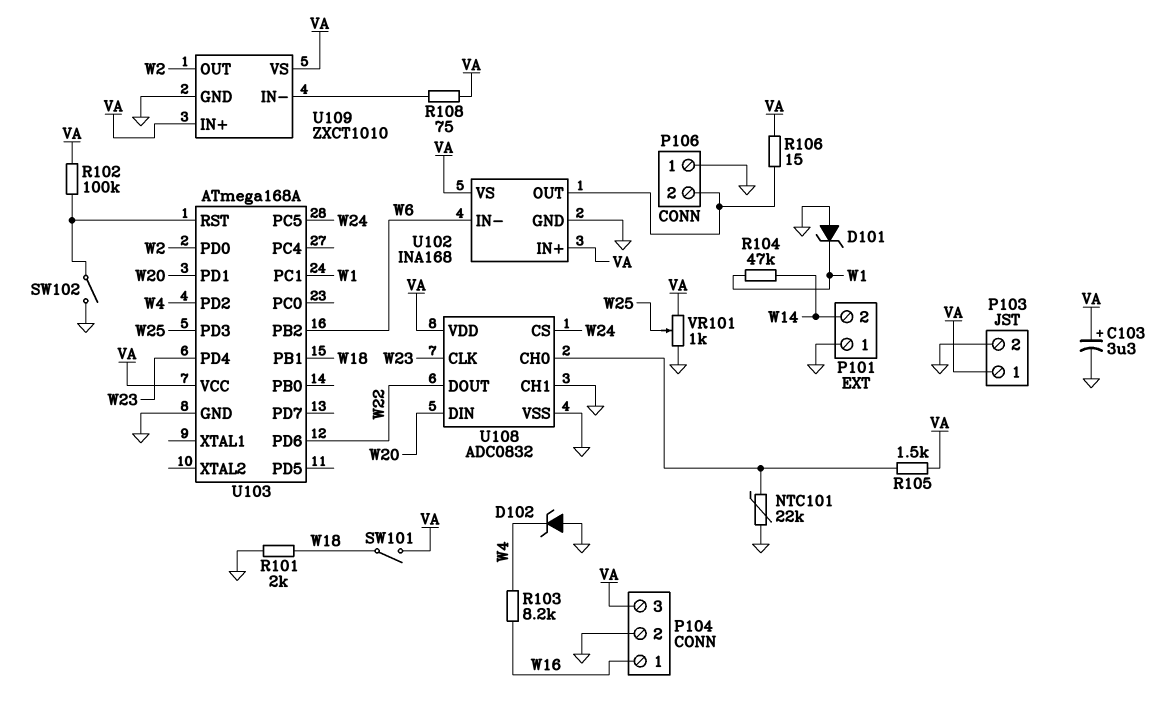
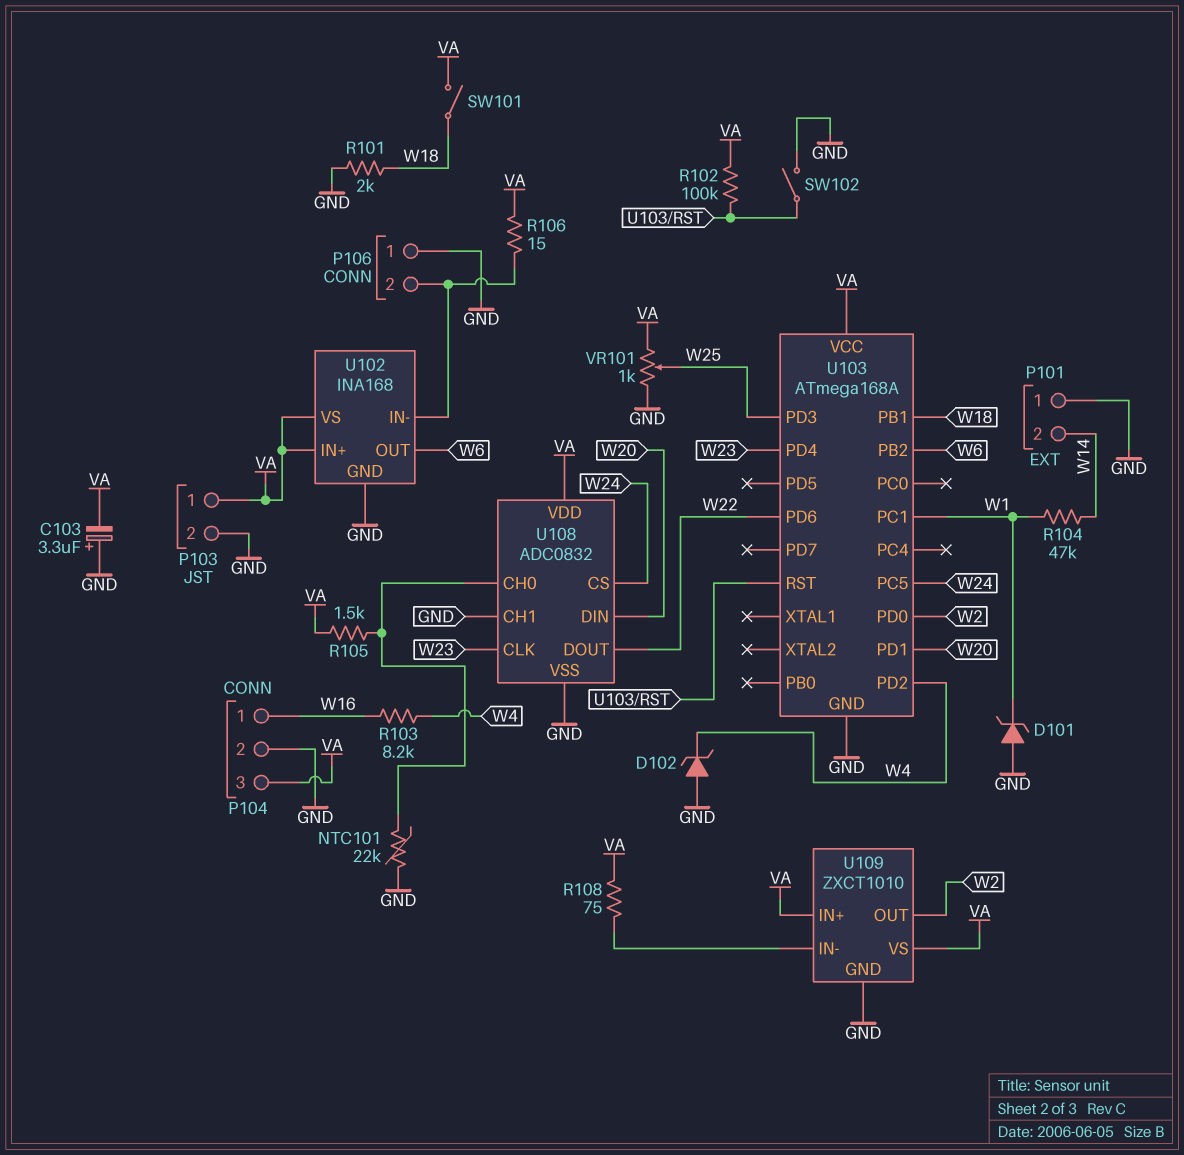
C103: 3.3uF (plus VA, minus GND) -> 3.3uF (plus GND, minus VA)
U102 pin IN-: W6 -> P106/2
U102 pin OUT: P106/2 -> W6

